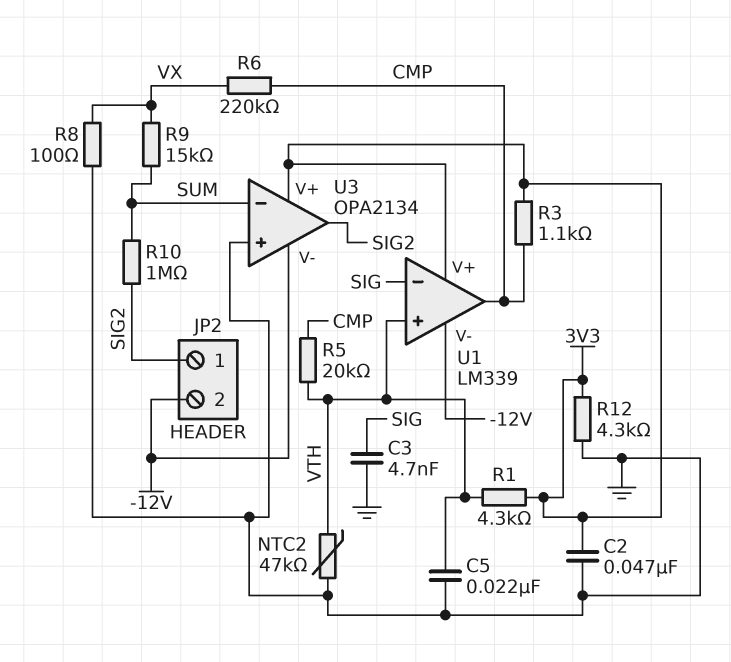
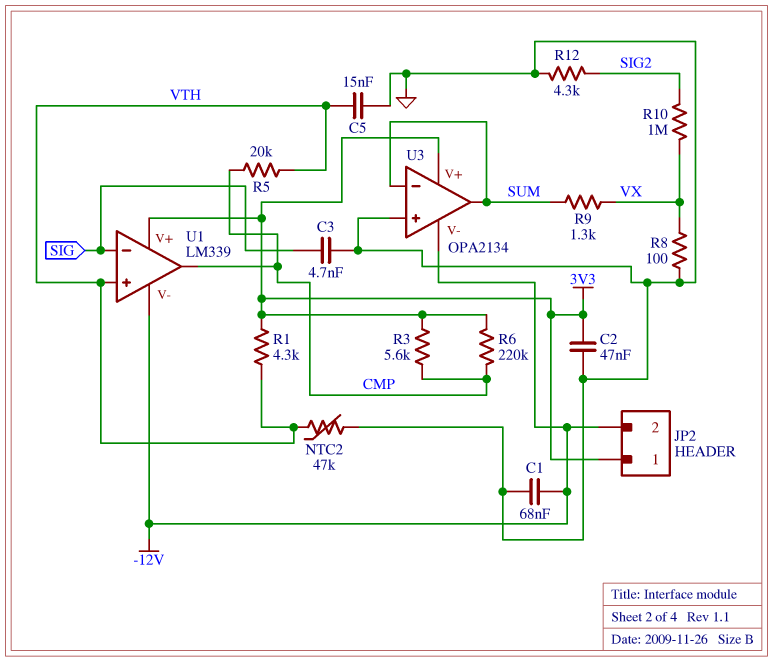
C1: none -> 68nF (-12V, GND)
C5: 22nF (GND, VTH) -> 15nF (GND, VTH)
JP2 pin 1: SIG2 -> 3V3
R3: 1.1k (3V3, CMP) -> 5.6k (3V3, CMP)
R6: 220k (CMP, VX) -> 220k (3V3, CMP)
R9: 15k (SUM, VX) -> 1.3k (SUM, VX)
R10: 1M (SIG2, SUM) -> 1M (SIG2, VX)
R12: 4.3k (3V3, GND) -> 4.3k (GND, SIG2)
U3 pin out: SIG2 -> SUM

